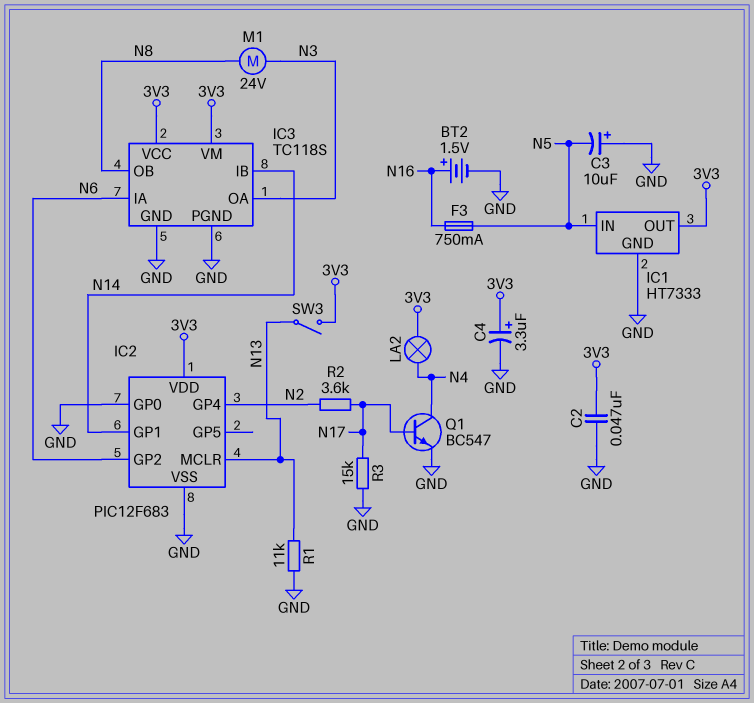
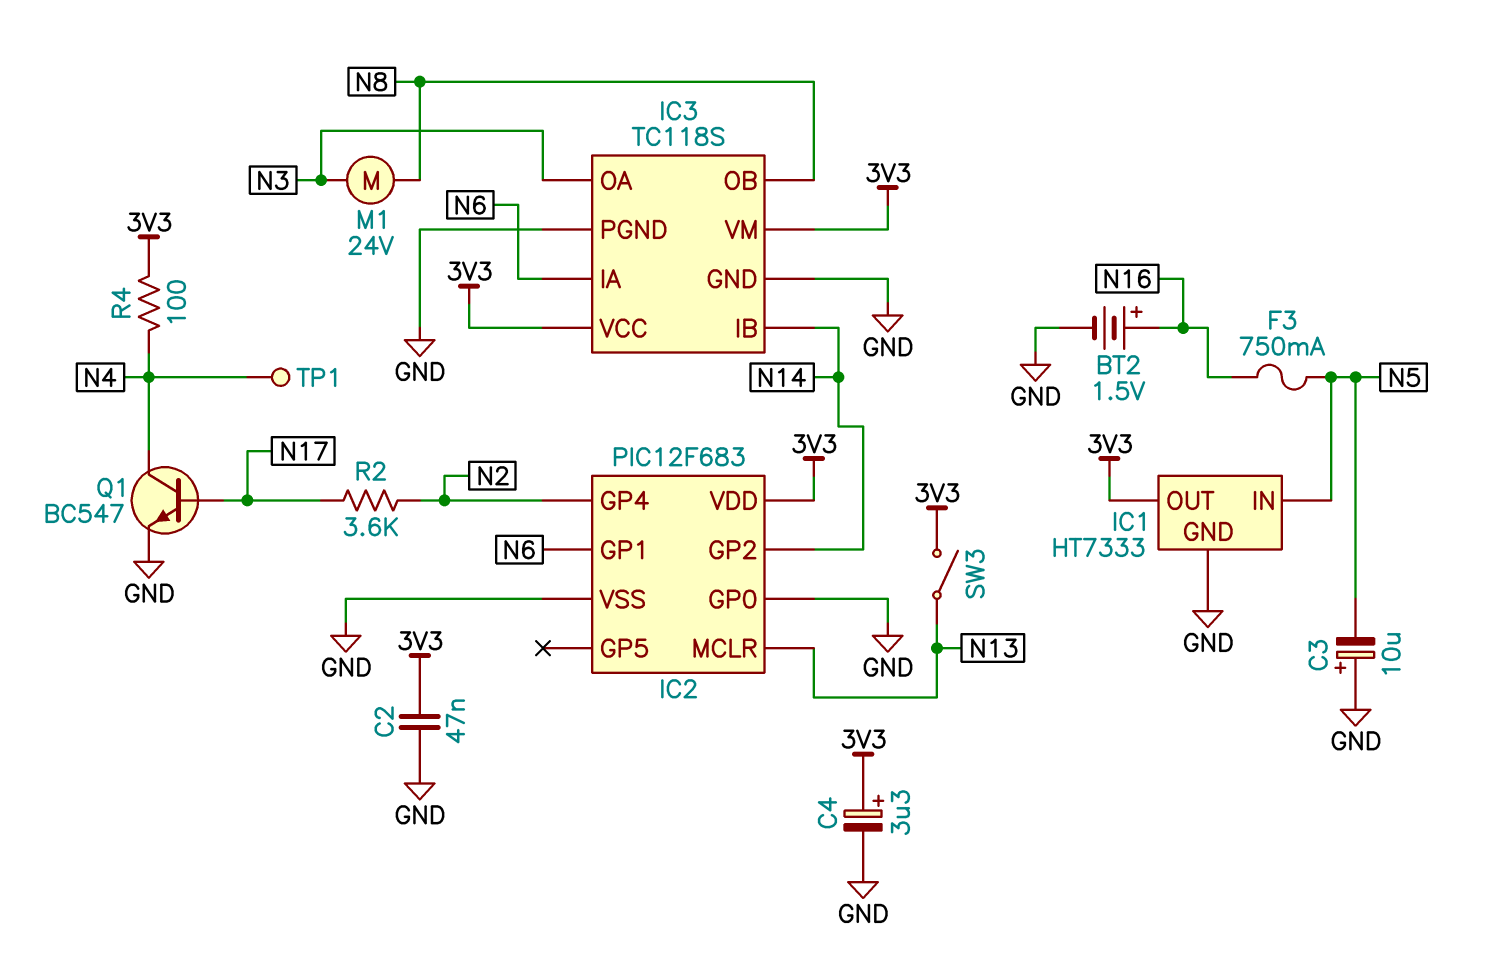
IC2 pin GP1: N14 -> N6
IC2 pin GP2: N6 -> N14
LA2: lamp (3V3, N4) -> none
R1: 11k (GND, N13) -> none
R3: 15k (GND, N17) -> none
R4: none -> 100 (3V3, N4)
TP1: none -> test point (N4)

